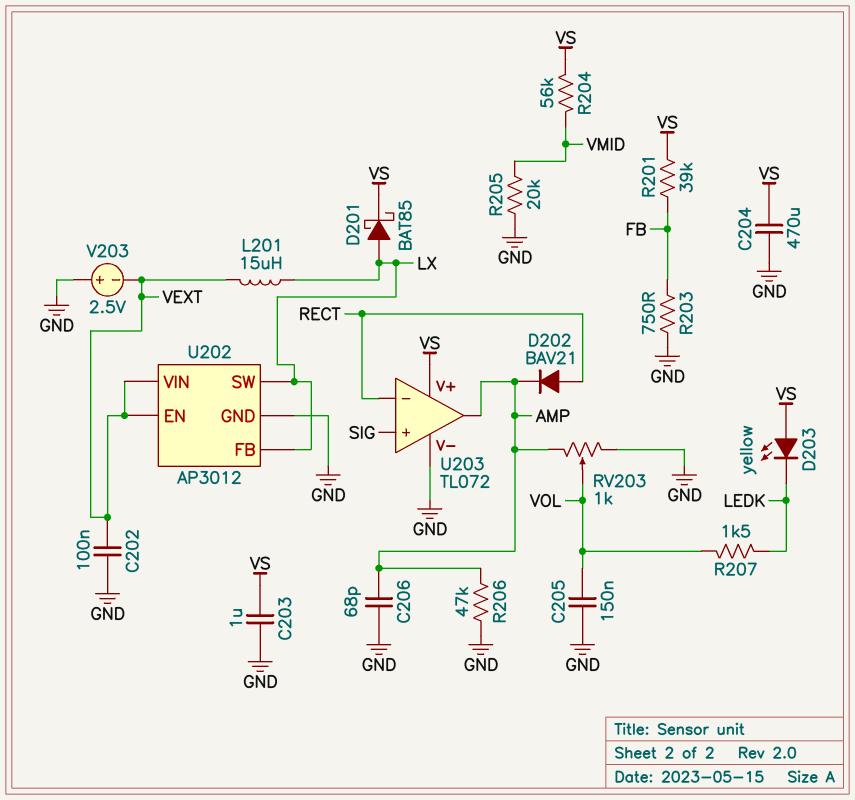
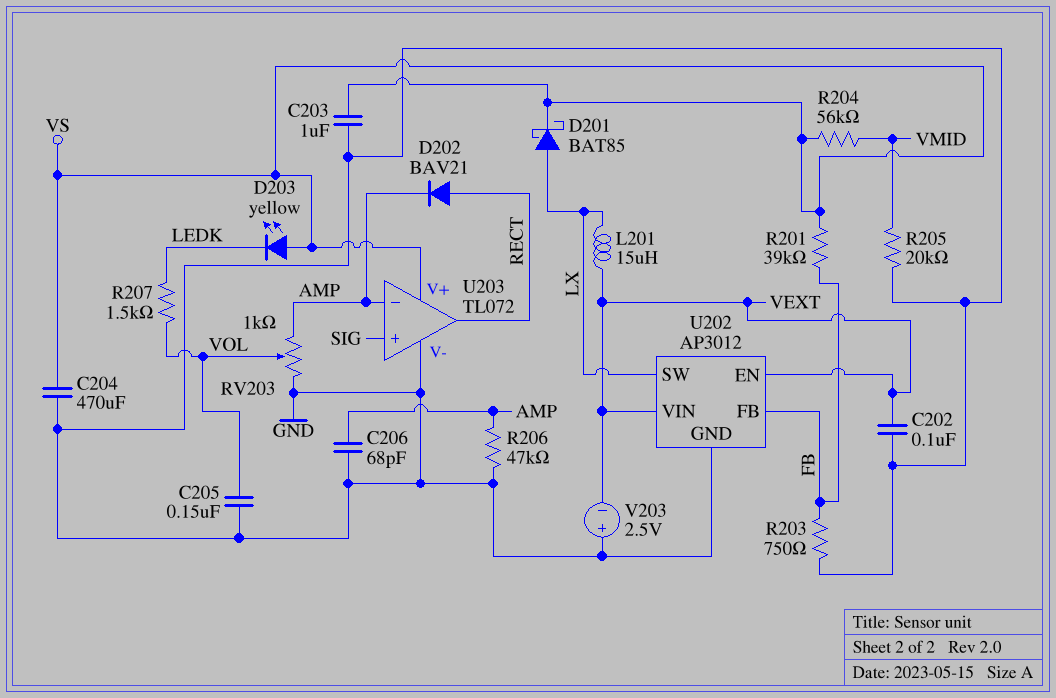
U202 pin FB: LX -> FB
U203 pin in-: RECT -> AMP
U203 pin out: AMP -> RECT

